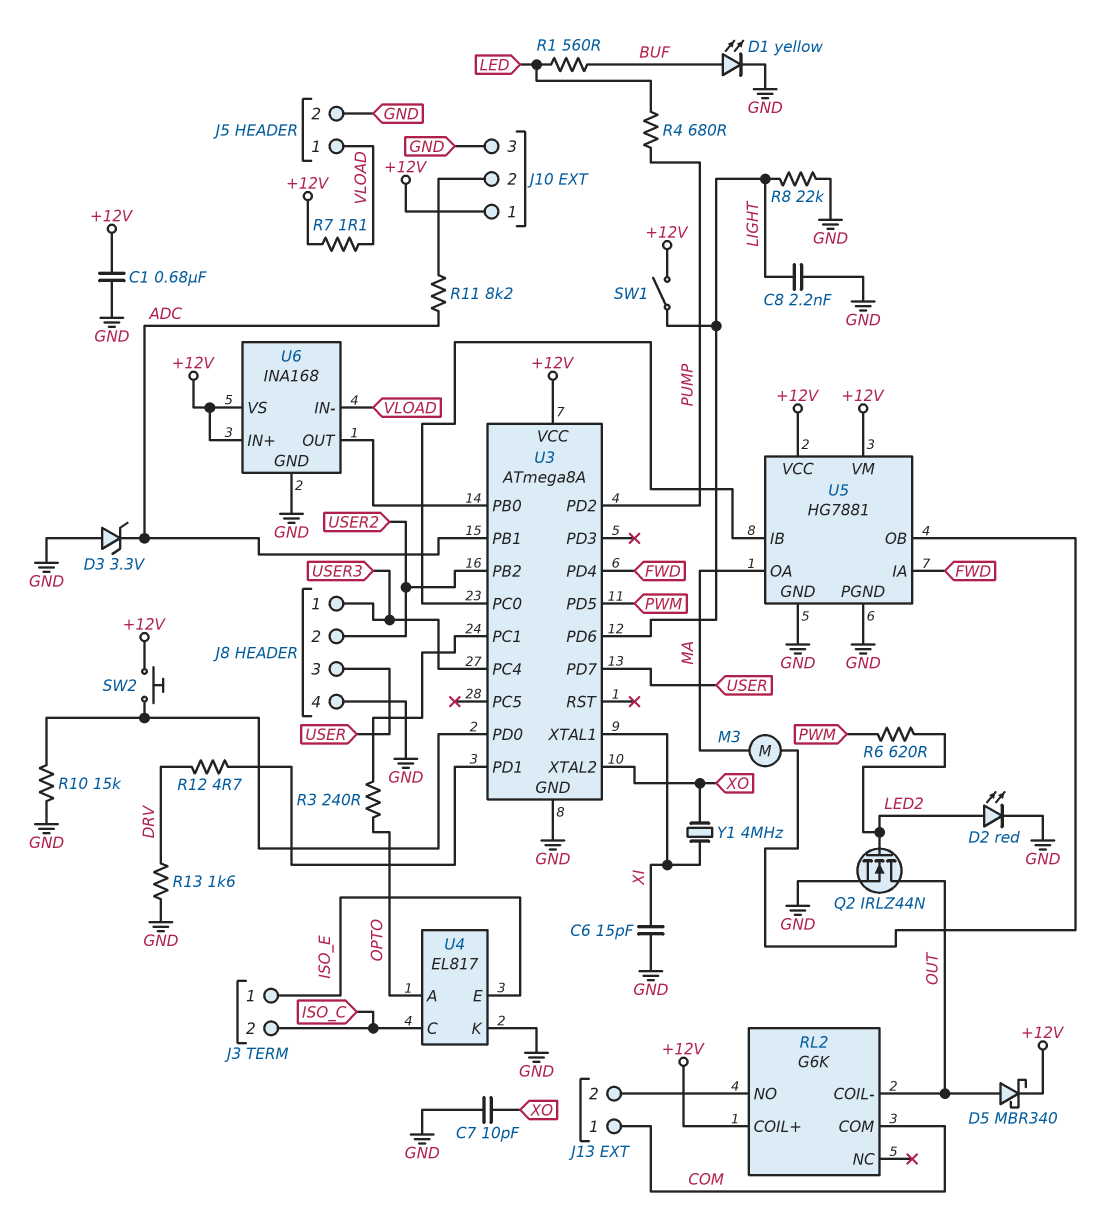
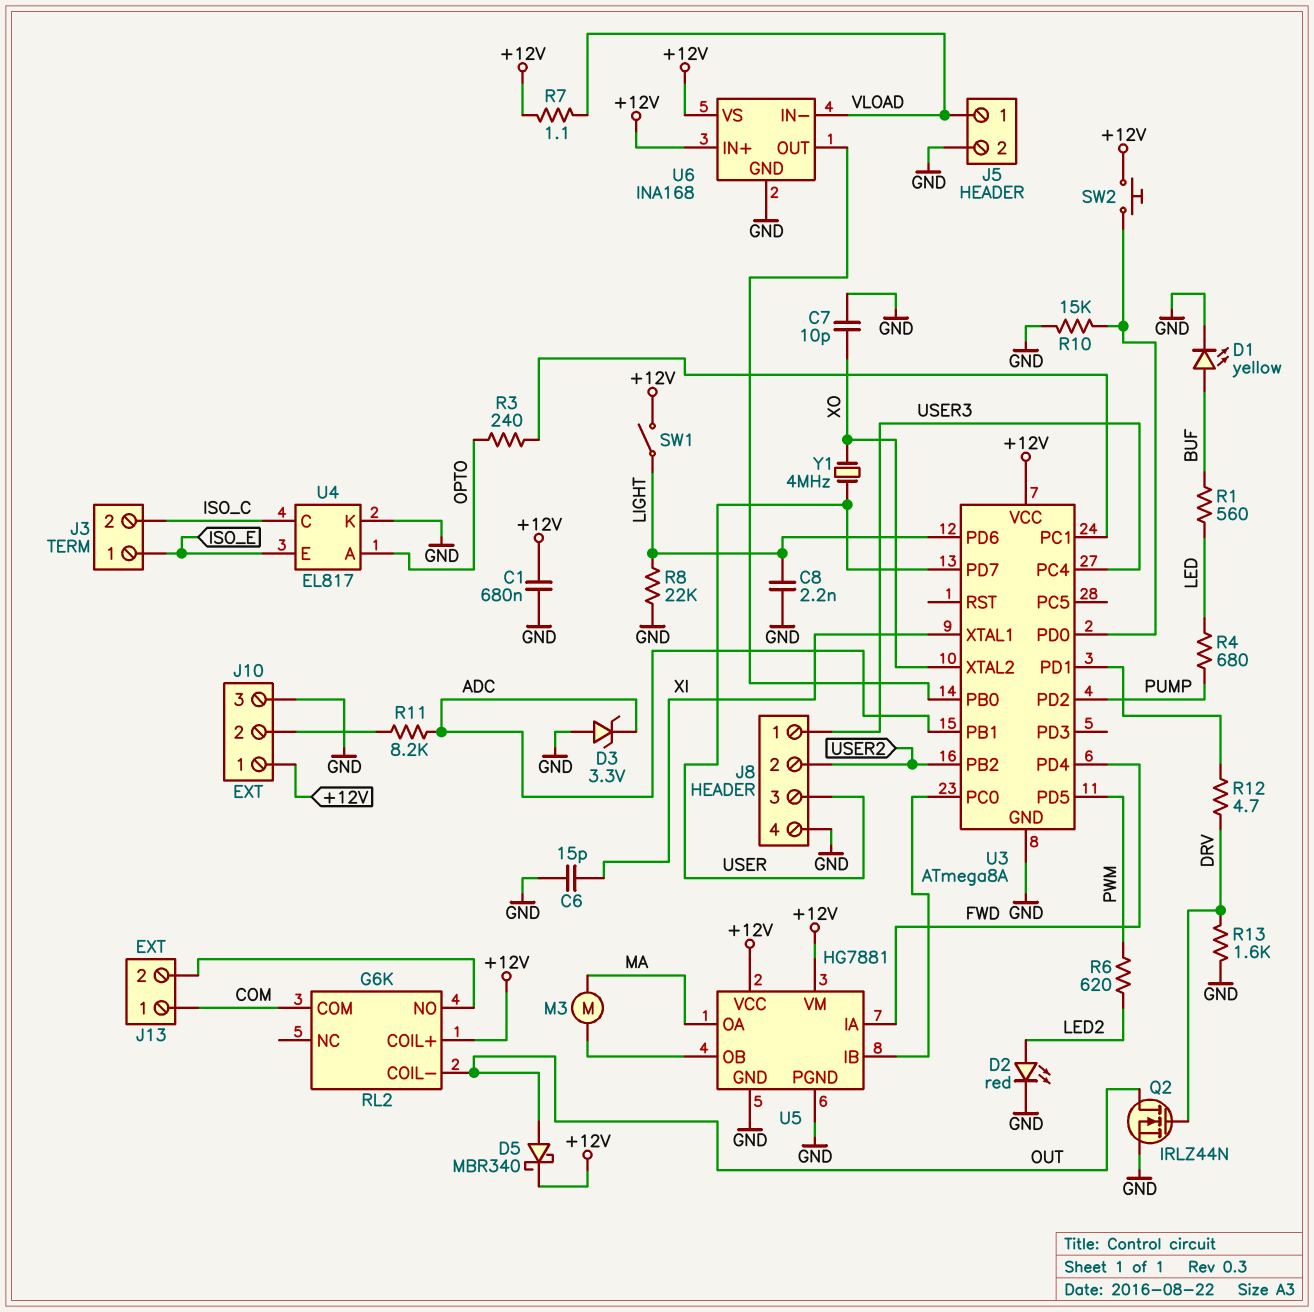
Q2: NMOS IRLZ44N (G LED2, D OUT, S GND) -> NMOS IRLZ44N (G DRV, D OUT, S GND)
Y1: 4MHz (XI, XO) -> 4MHz (USER, XO)

